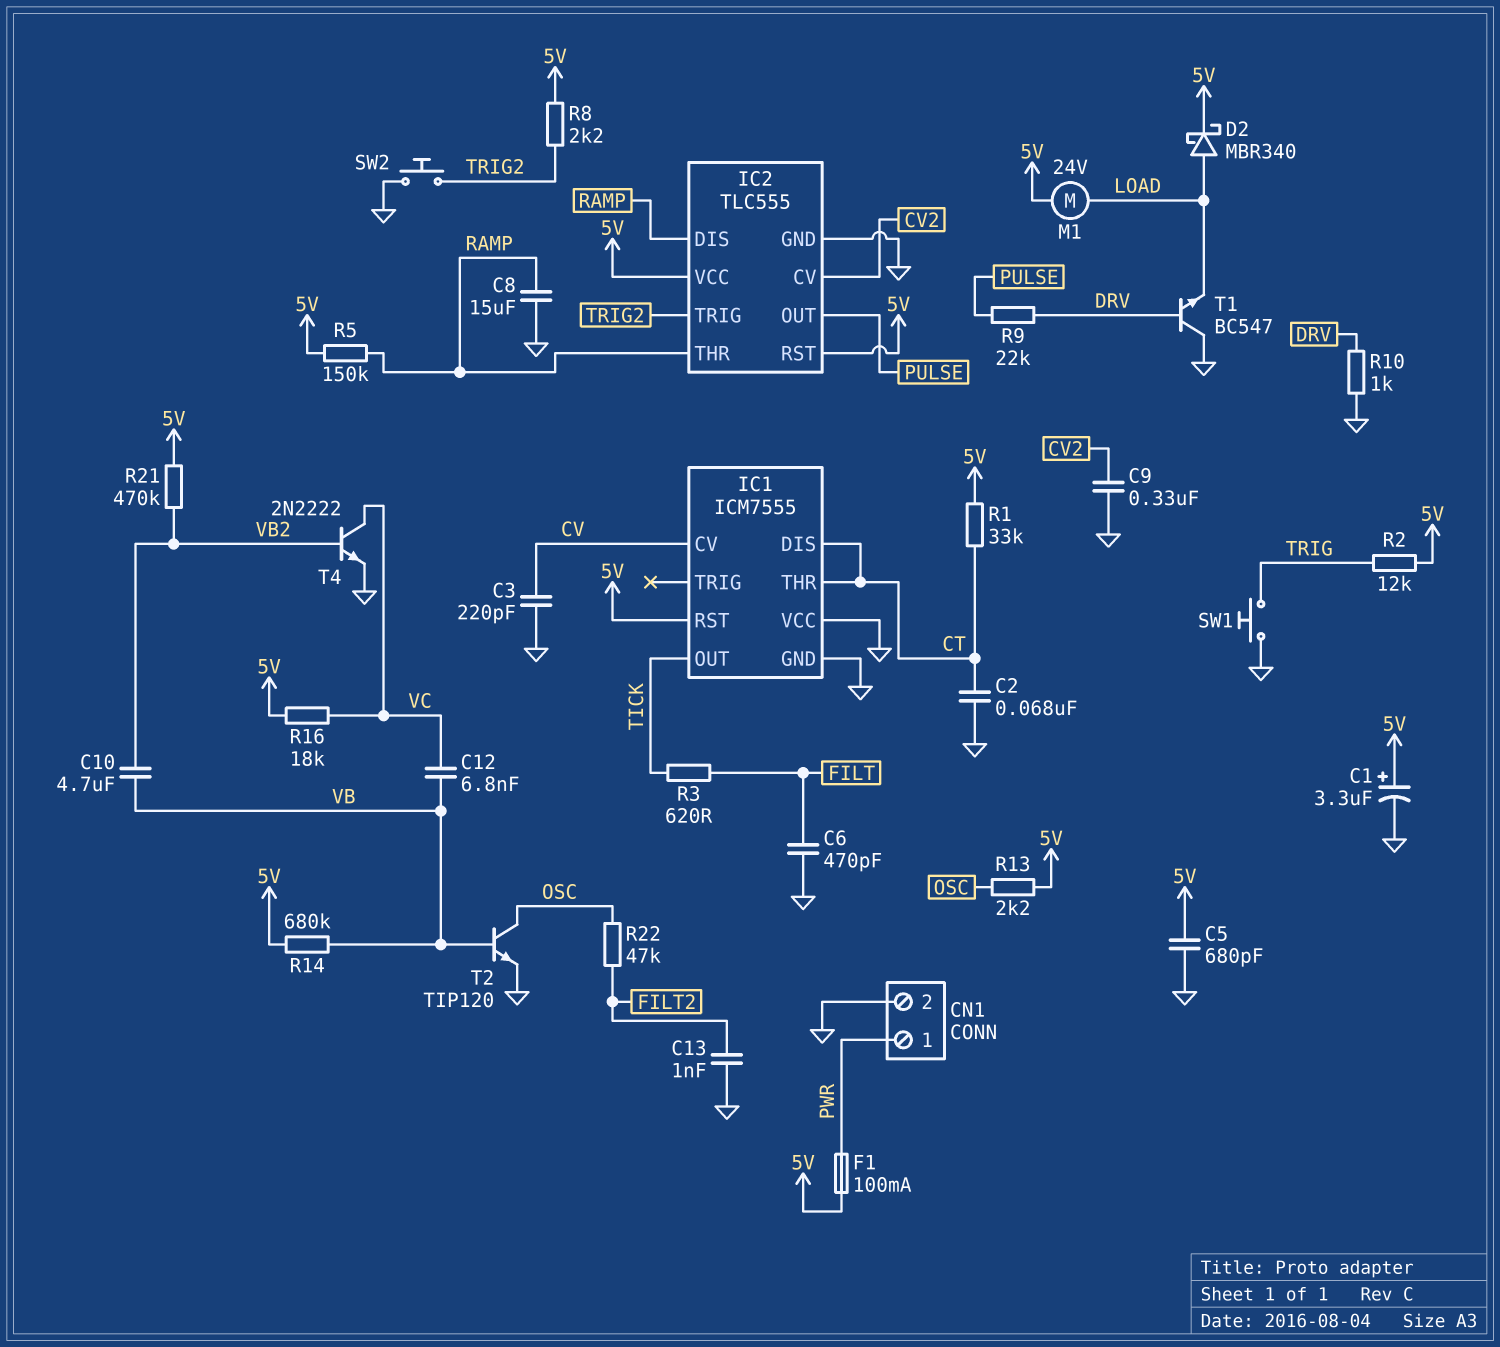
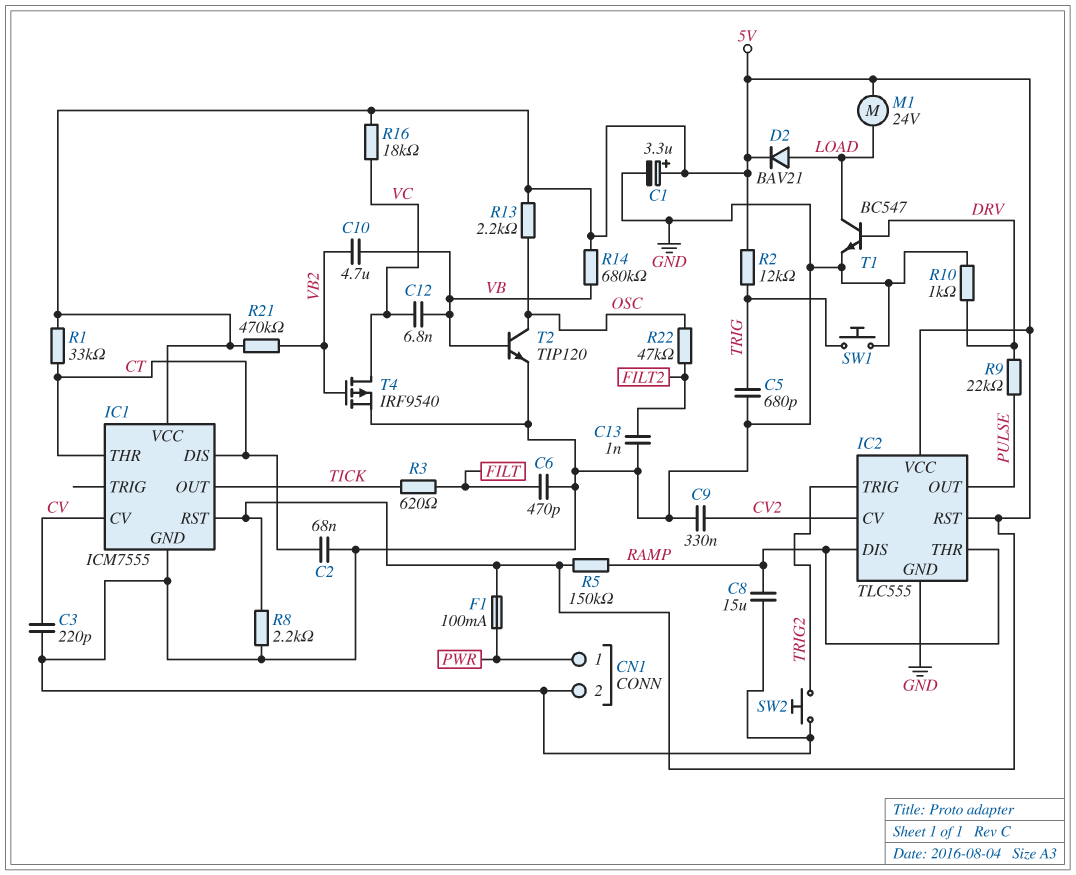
C5: 680pF (5V, GND) -> 680pF (GND, TRIG)
D2: schottky MBR340 (A LOAD, K 5V) -> diode BAV21 (A LOAD, K 5V)
IC1 pin VCC: GND -> 5V
R8: 2.2k (5V, TRIG2) -> 2.2k (5V, GND)
T1: NPN BC547 (B DRV, C GND, E LOAD) -> NPN BC547 (B DRV, C LOAD, E GND)
T4: NPN 2N2222 (B VB2, C VC, E GND) -> PMOS IRF9540 (G VB2, D VC, S GND)

